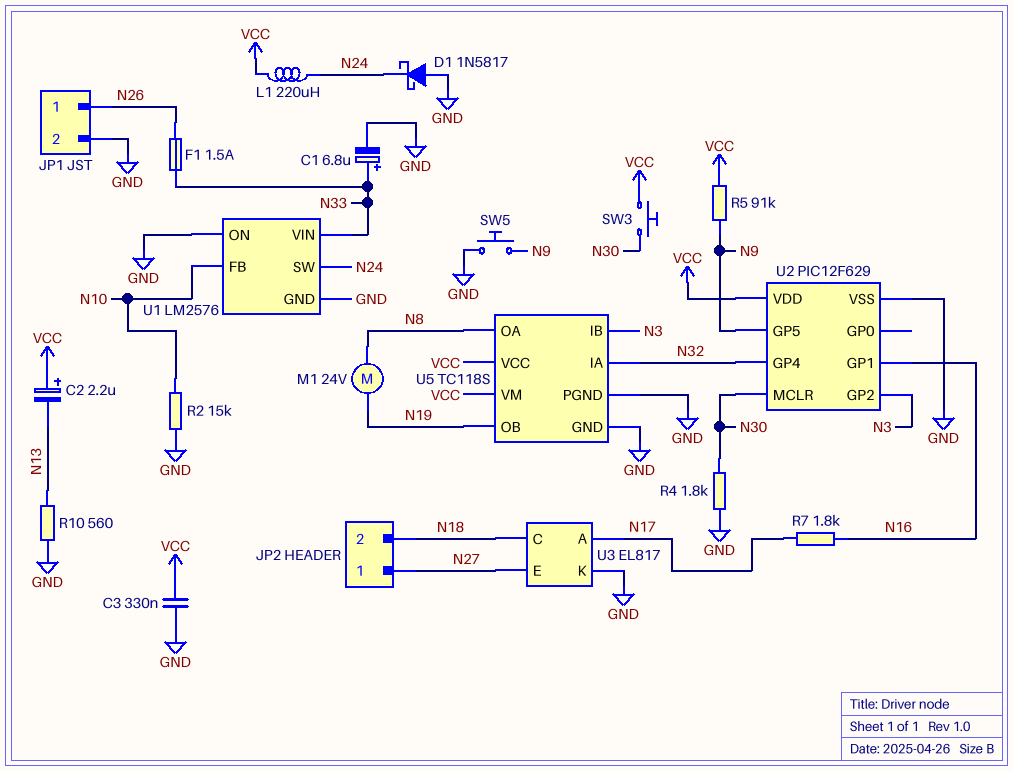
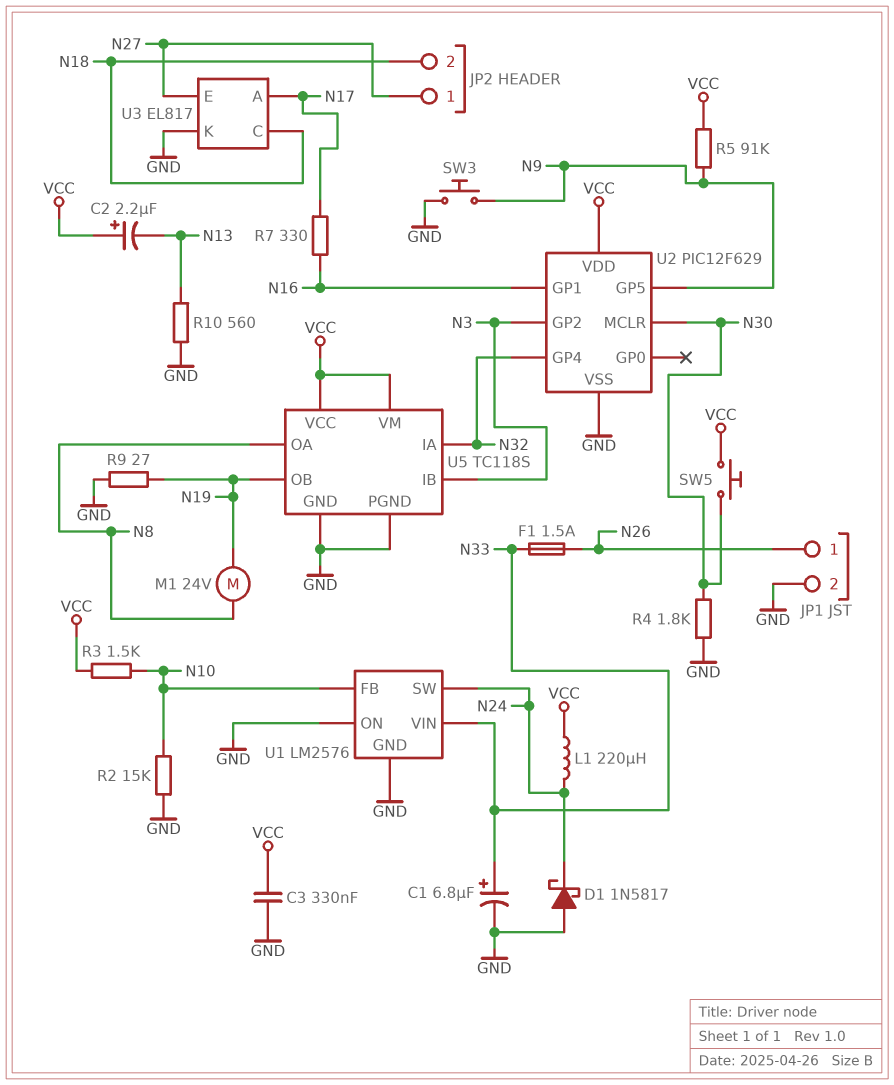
R3: none -> 1.5k (N10, VCC)
R7: 1.8k (N16, N17) -> 330 (N16, N17)
R9: none -> 27 (GND, N19)
SW3: button (N30, VCC) -> button (GND, N9)
SW5: button (GND, N9) -> button (N30, VCC)

